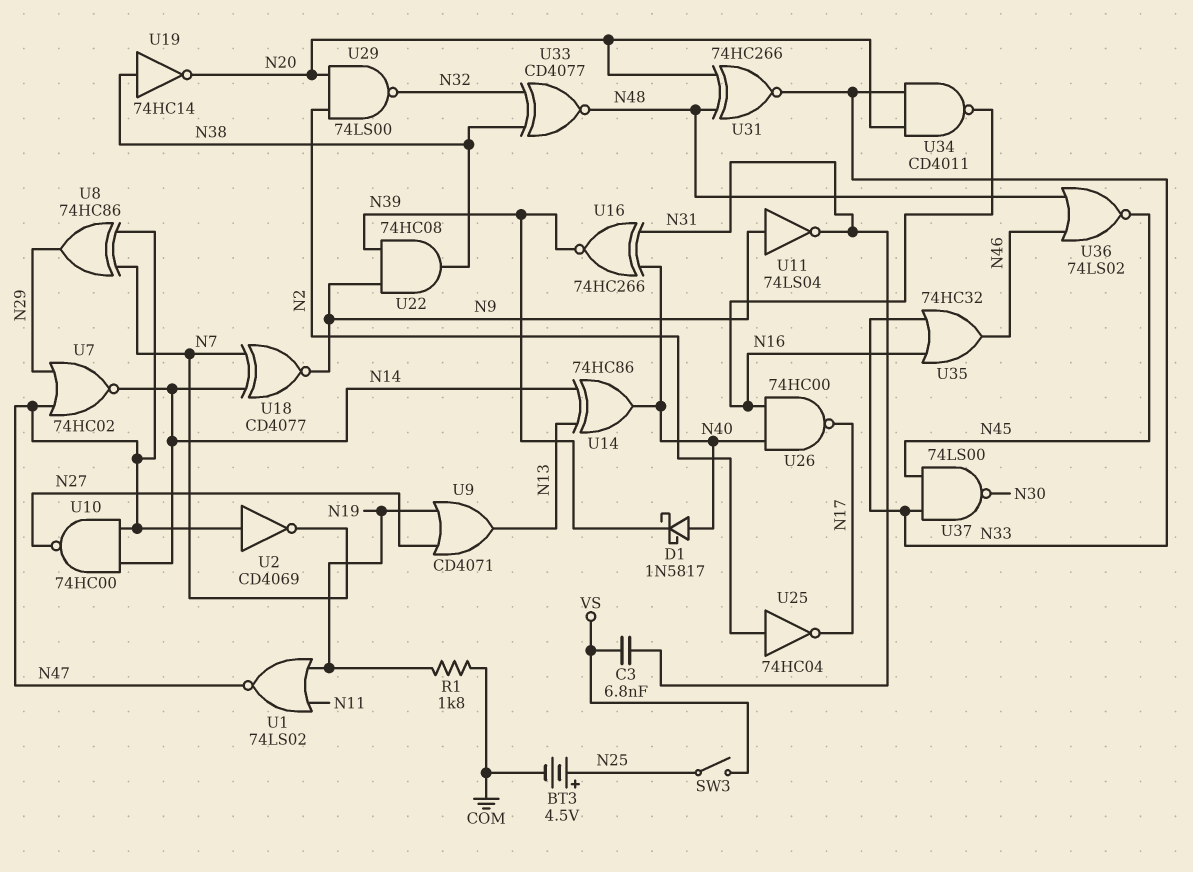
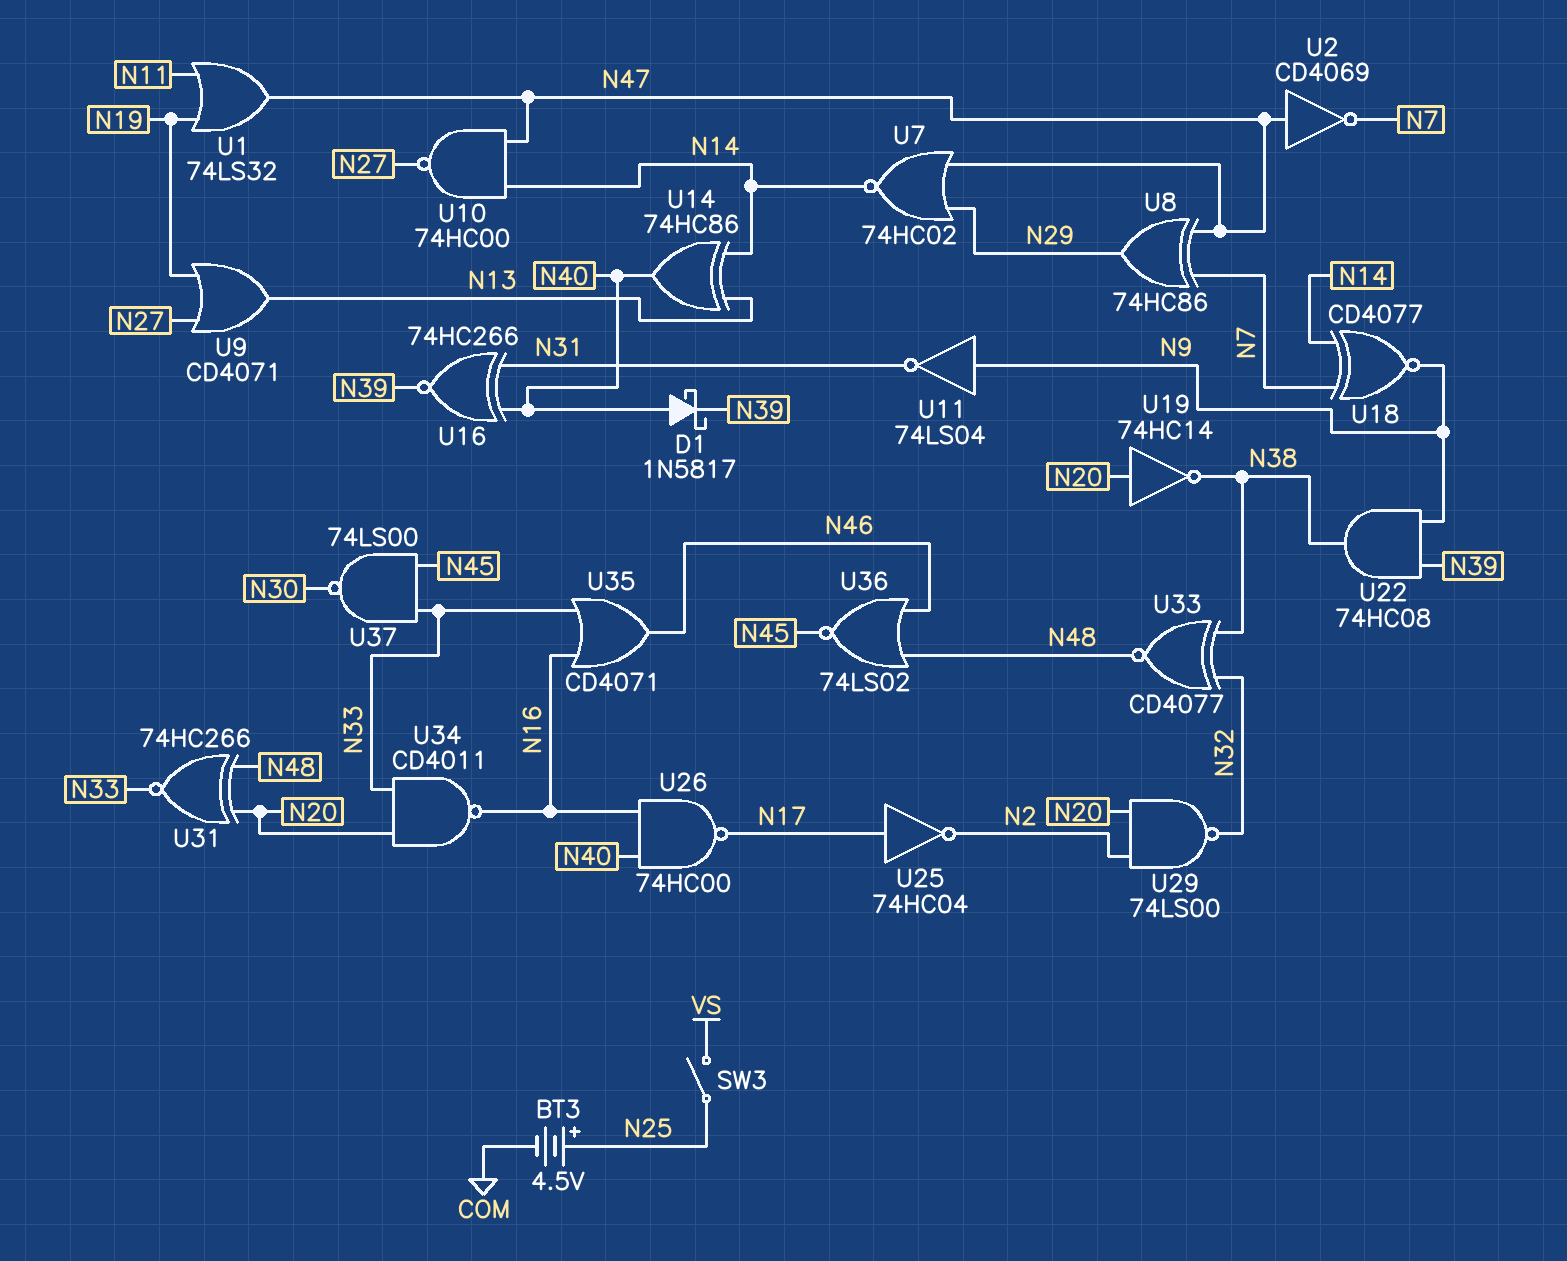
C3: 6.8nF (N31, VS) -> none
R1: 1.8k (COM, N19) -> none
U1: NOR 74LS02 (in N11, in N19, out N47) -> OR 74LS32 (in N11, in N19, out N47)
U19: NOT 74HC14 (in N38, out N20) -> NOT 74HC14 (in N20, out N38)
U25: NOT 74HC04 (in N2, out N17) -> NOT 74HC04 (in N17, out N2)
U35: OR 74HC32 (in N16, in N33, out N46) -> OR CD4071 (in N16, in N33, out N46)

